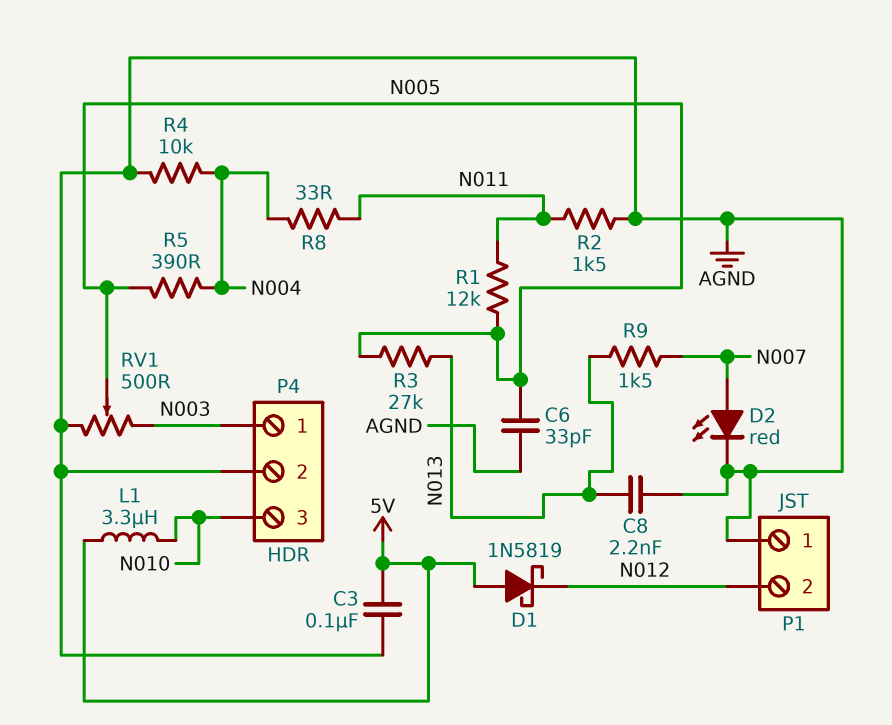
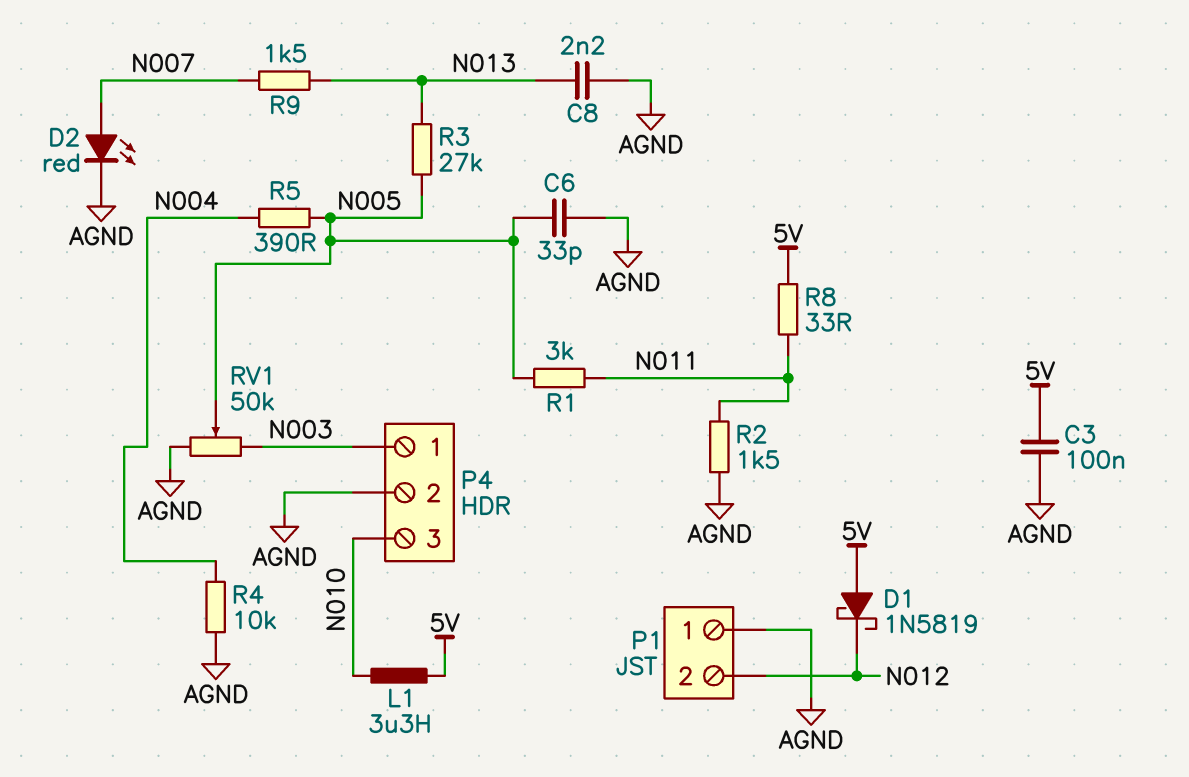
R1: 12k (N005, N011) -> 3k (N005, N011)
R8: 33 (N004, N011) -> 33 (5V, N011)
RV1: 500 (AGND, N003, wiper N005) -> 50k (AGND, N003, wiper N005)

